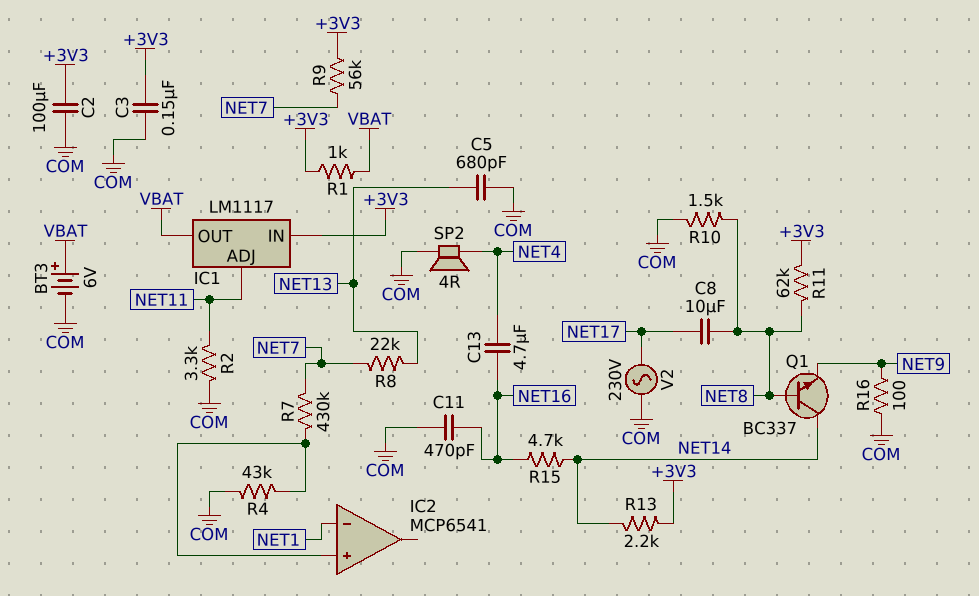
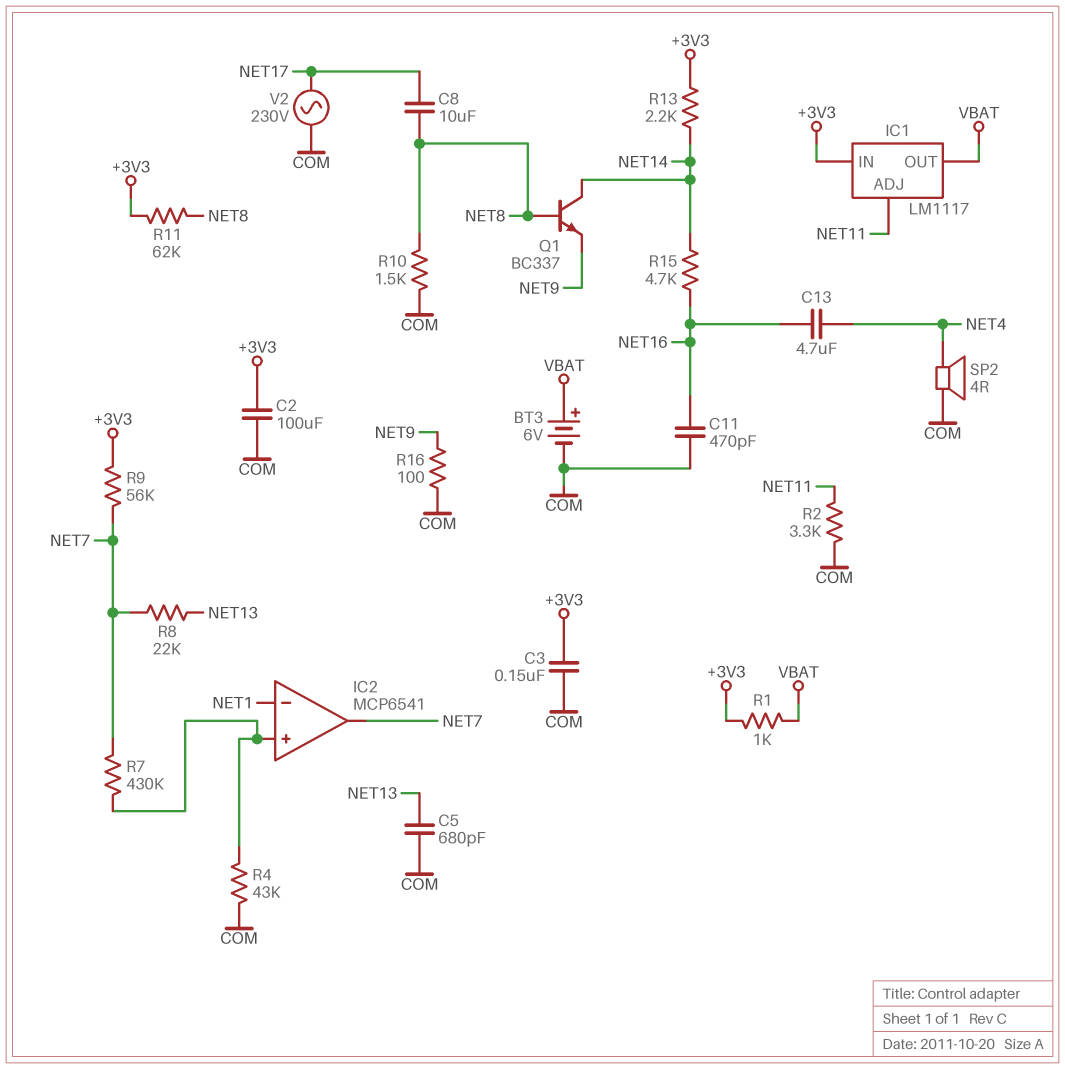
IC2 pin out: none -> NET7

